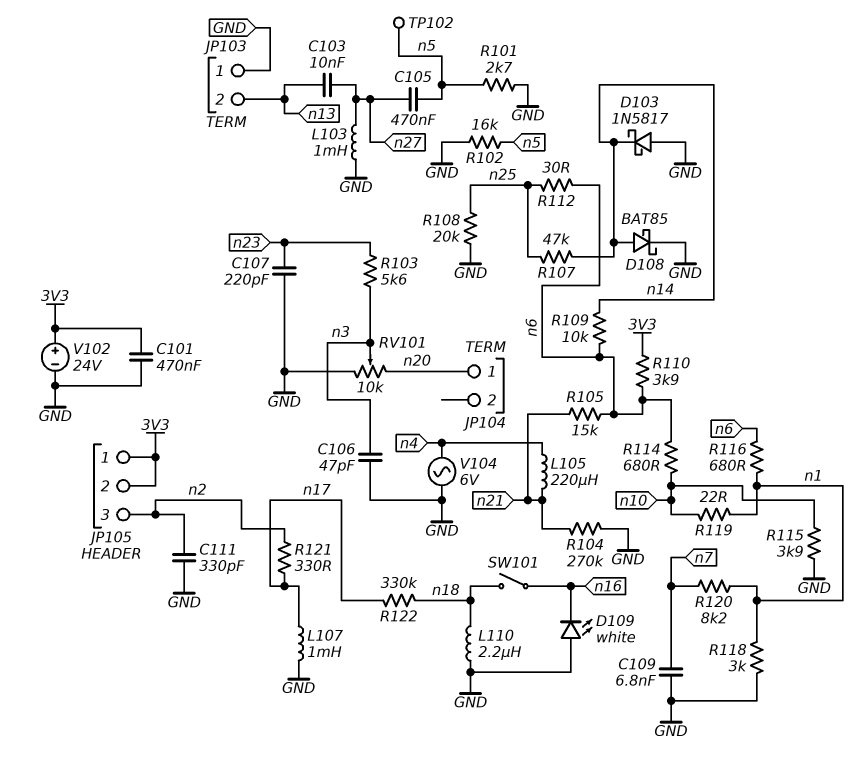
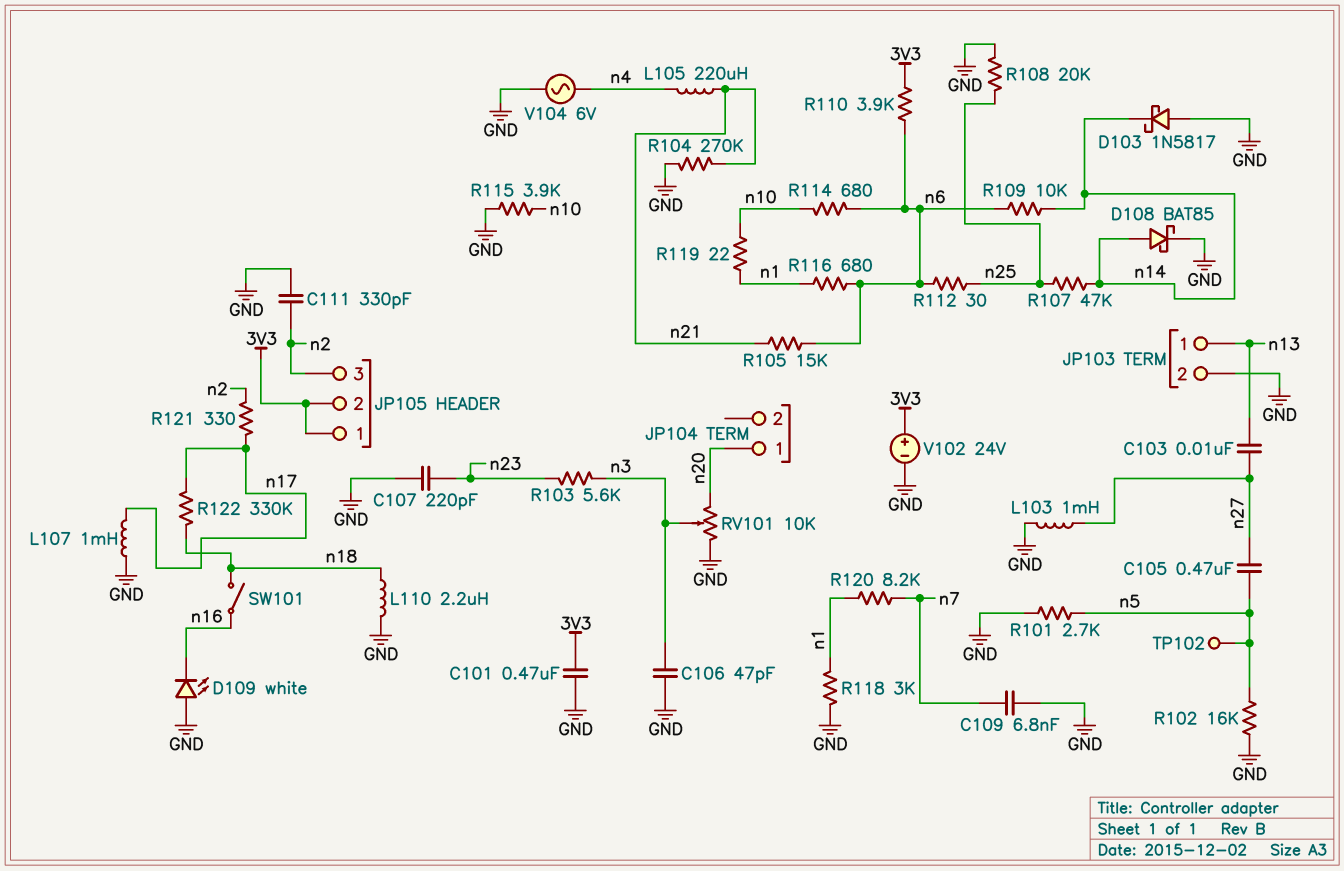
JP103 pin 1: GND -> n13
JP103 pin 2: n13 -> GND

